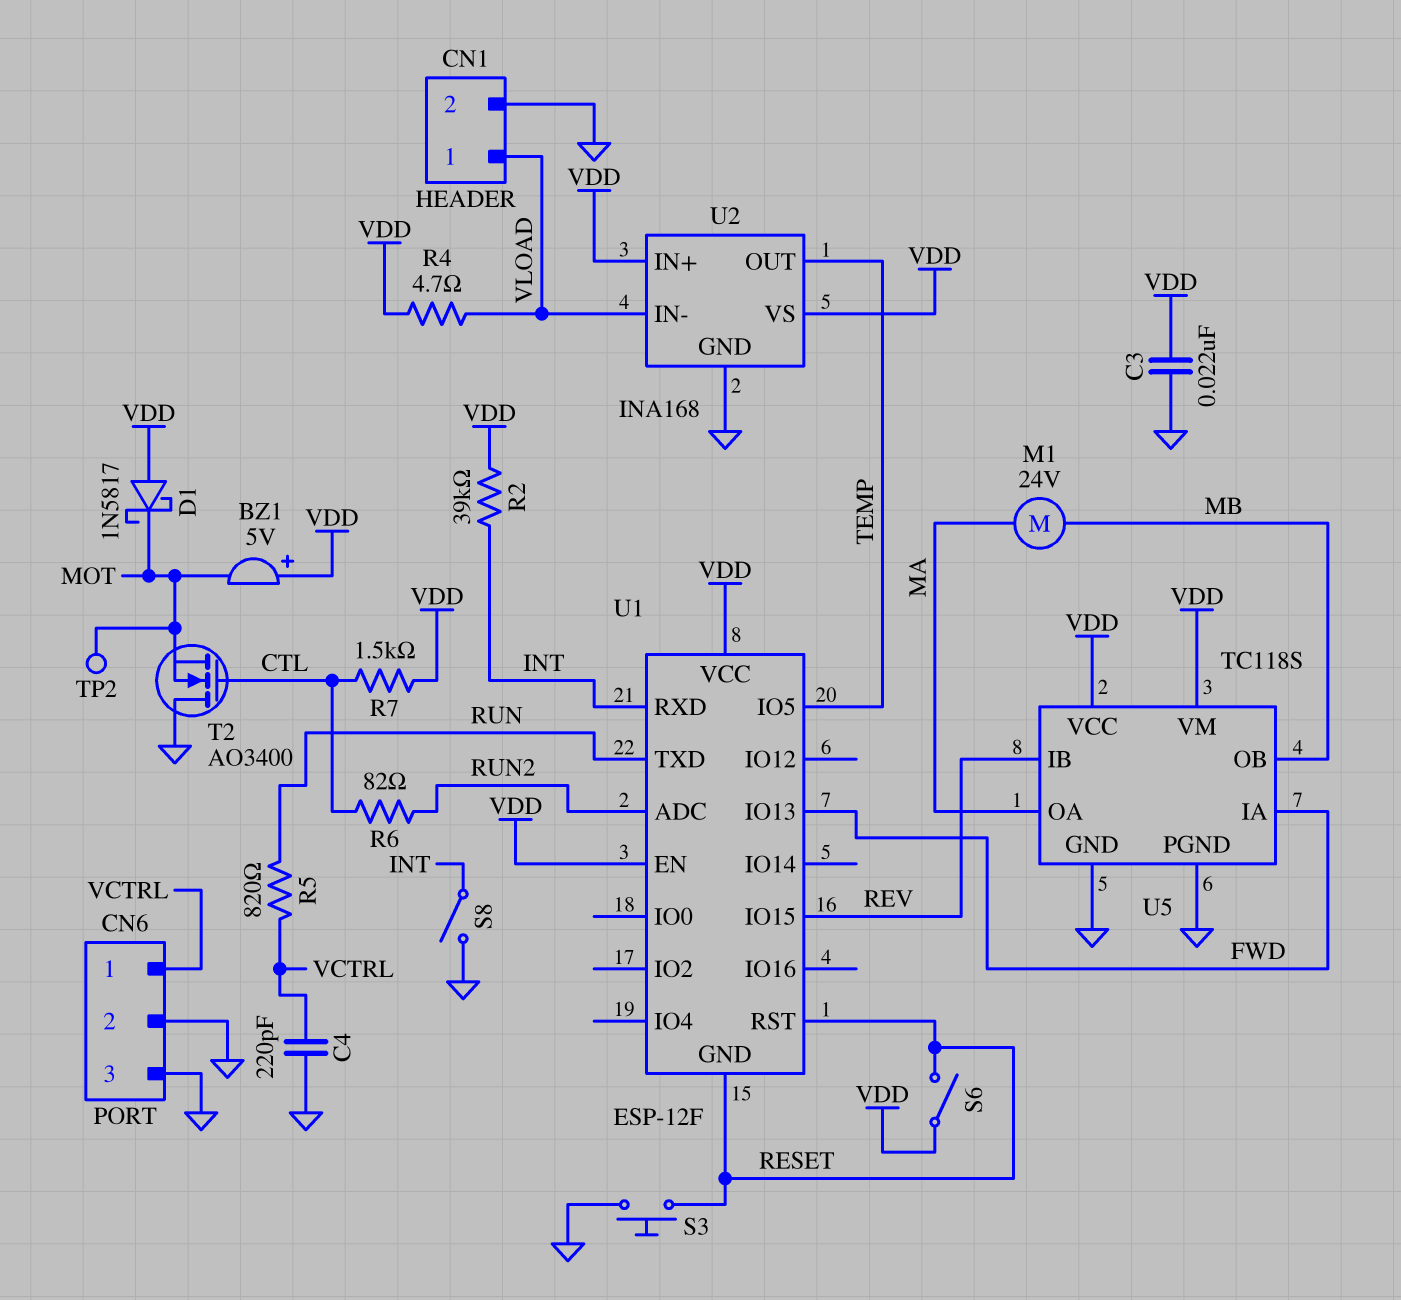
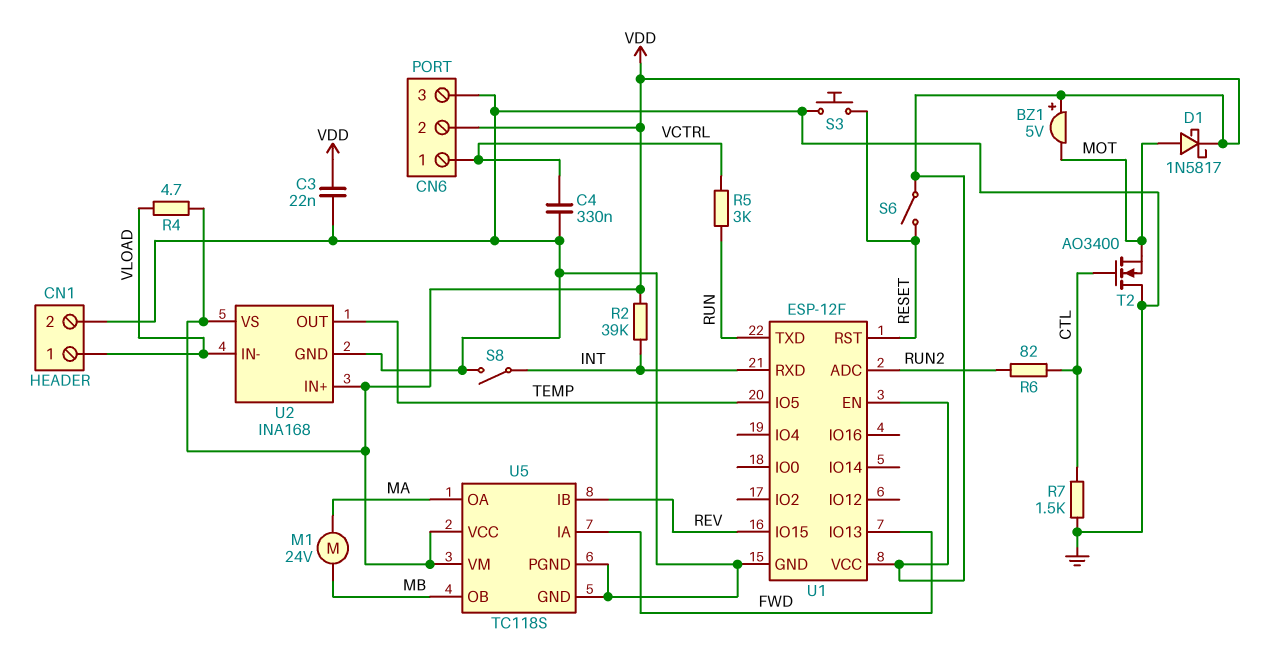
C4: 220pF (GND, VCTRL) -> 330nF (GND, VCTRL)
CN6 pin 2: GND -> VDD
D1: schottky 1N5817 (A VDD, K MOT) -> schottky 1N5817 (A MOT, K VDD)
R5: 820 (RUN, VCTRL) -> 3k (RUN, VCTRL)
R7: 1.5k (CTL, VDD) -> 1.5k (CTL, GND)
TP2: test point (MOT) -> none
U1 pin GND: RESET -> GND

